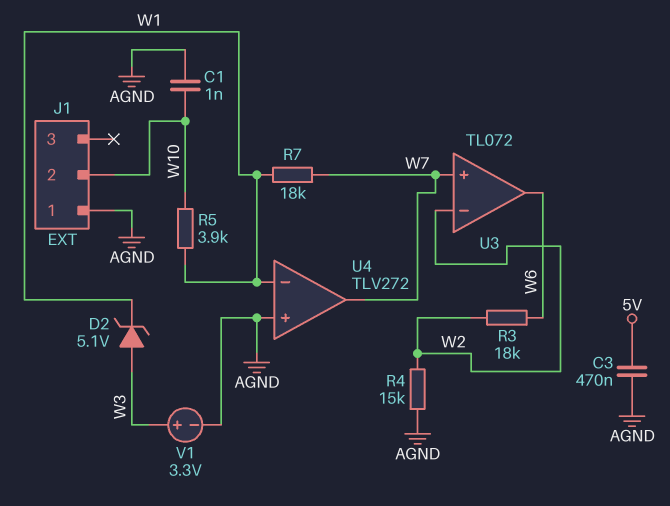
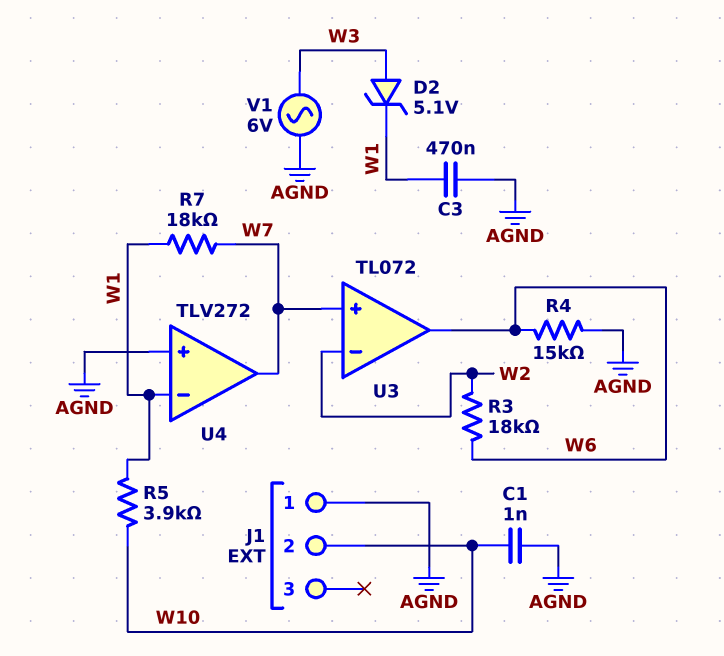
C3: 470nF (5V, AGND) -> 470nF (AGND, W1)
R4: 15k (AGND, W2) -> 15k (AGND, W6)
V1: 3.3V (plus W3, minus AGND) -> AC 6V (AGND, W3)

